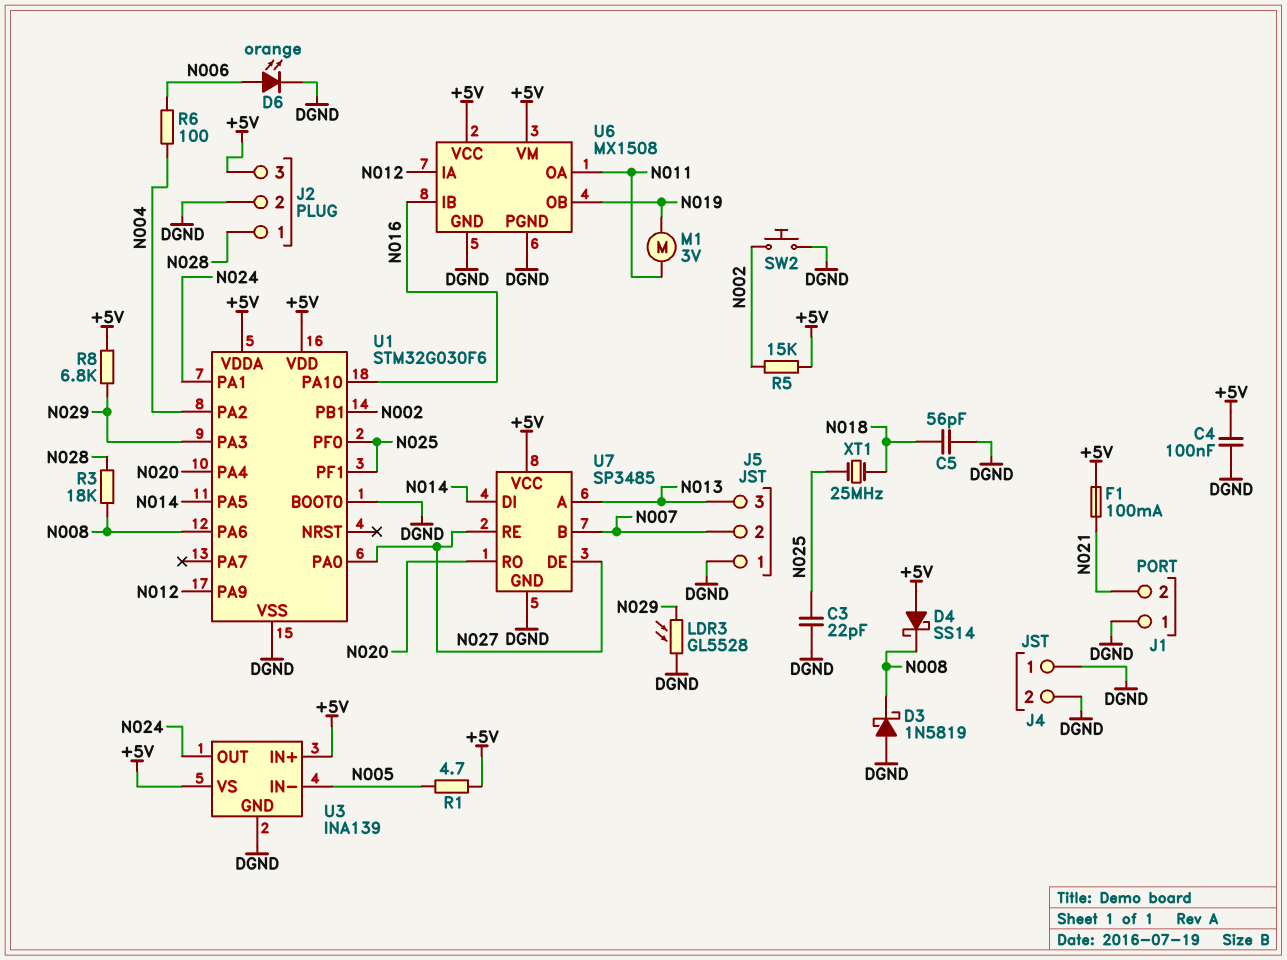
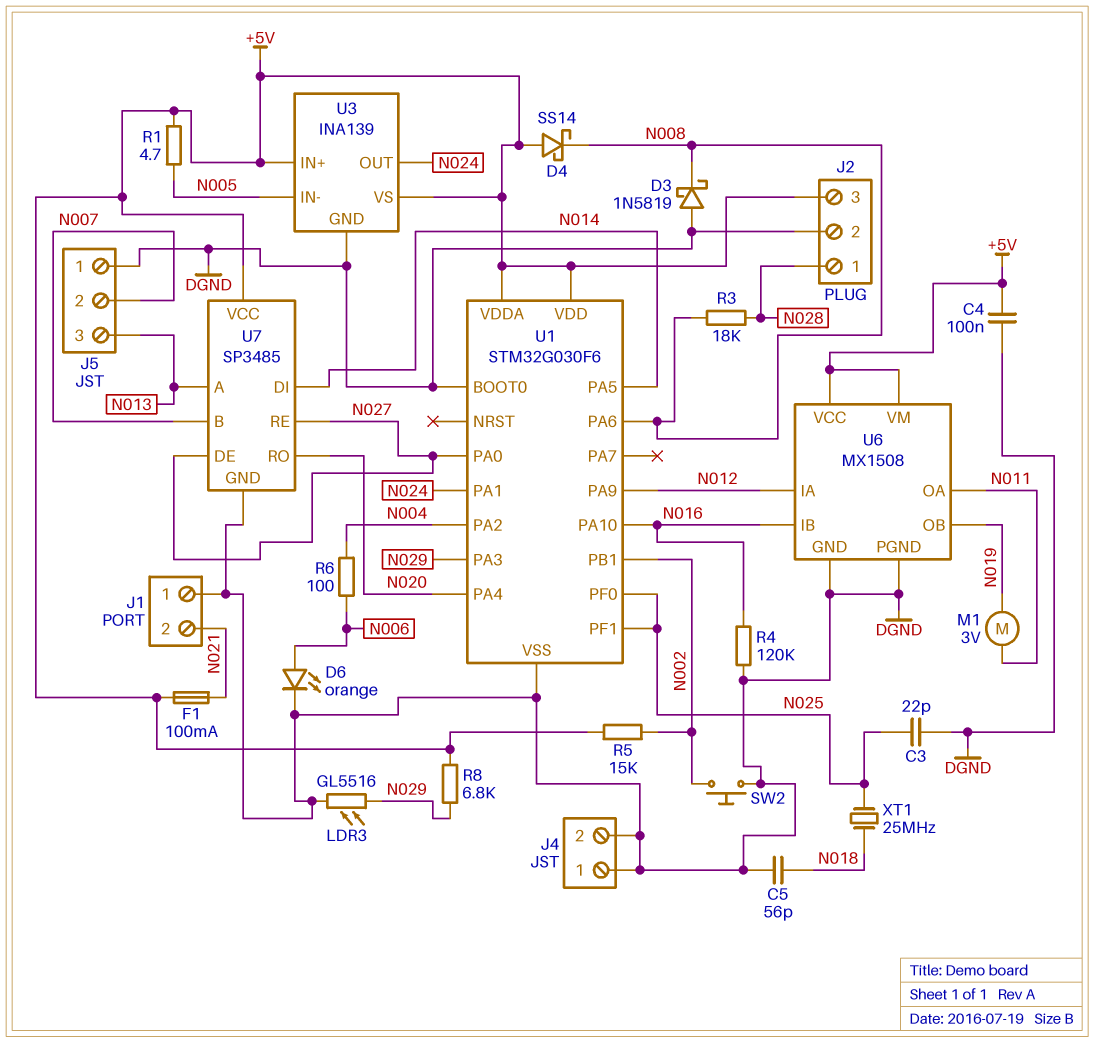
LDR3: GL5528 (DGND, N029) -> GL5516 (DGND, N029)
R4: none -> 120k (DGND, N016)

